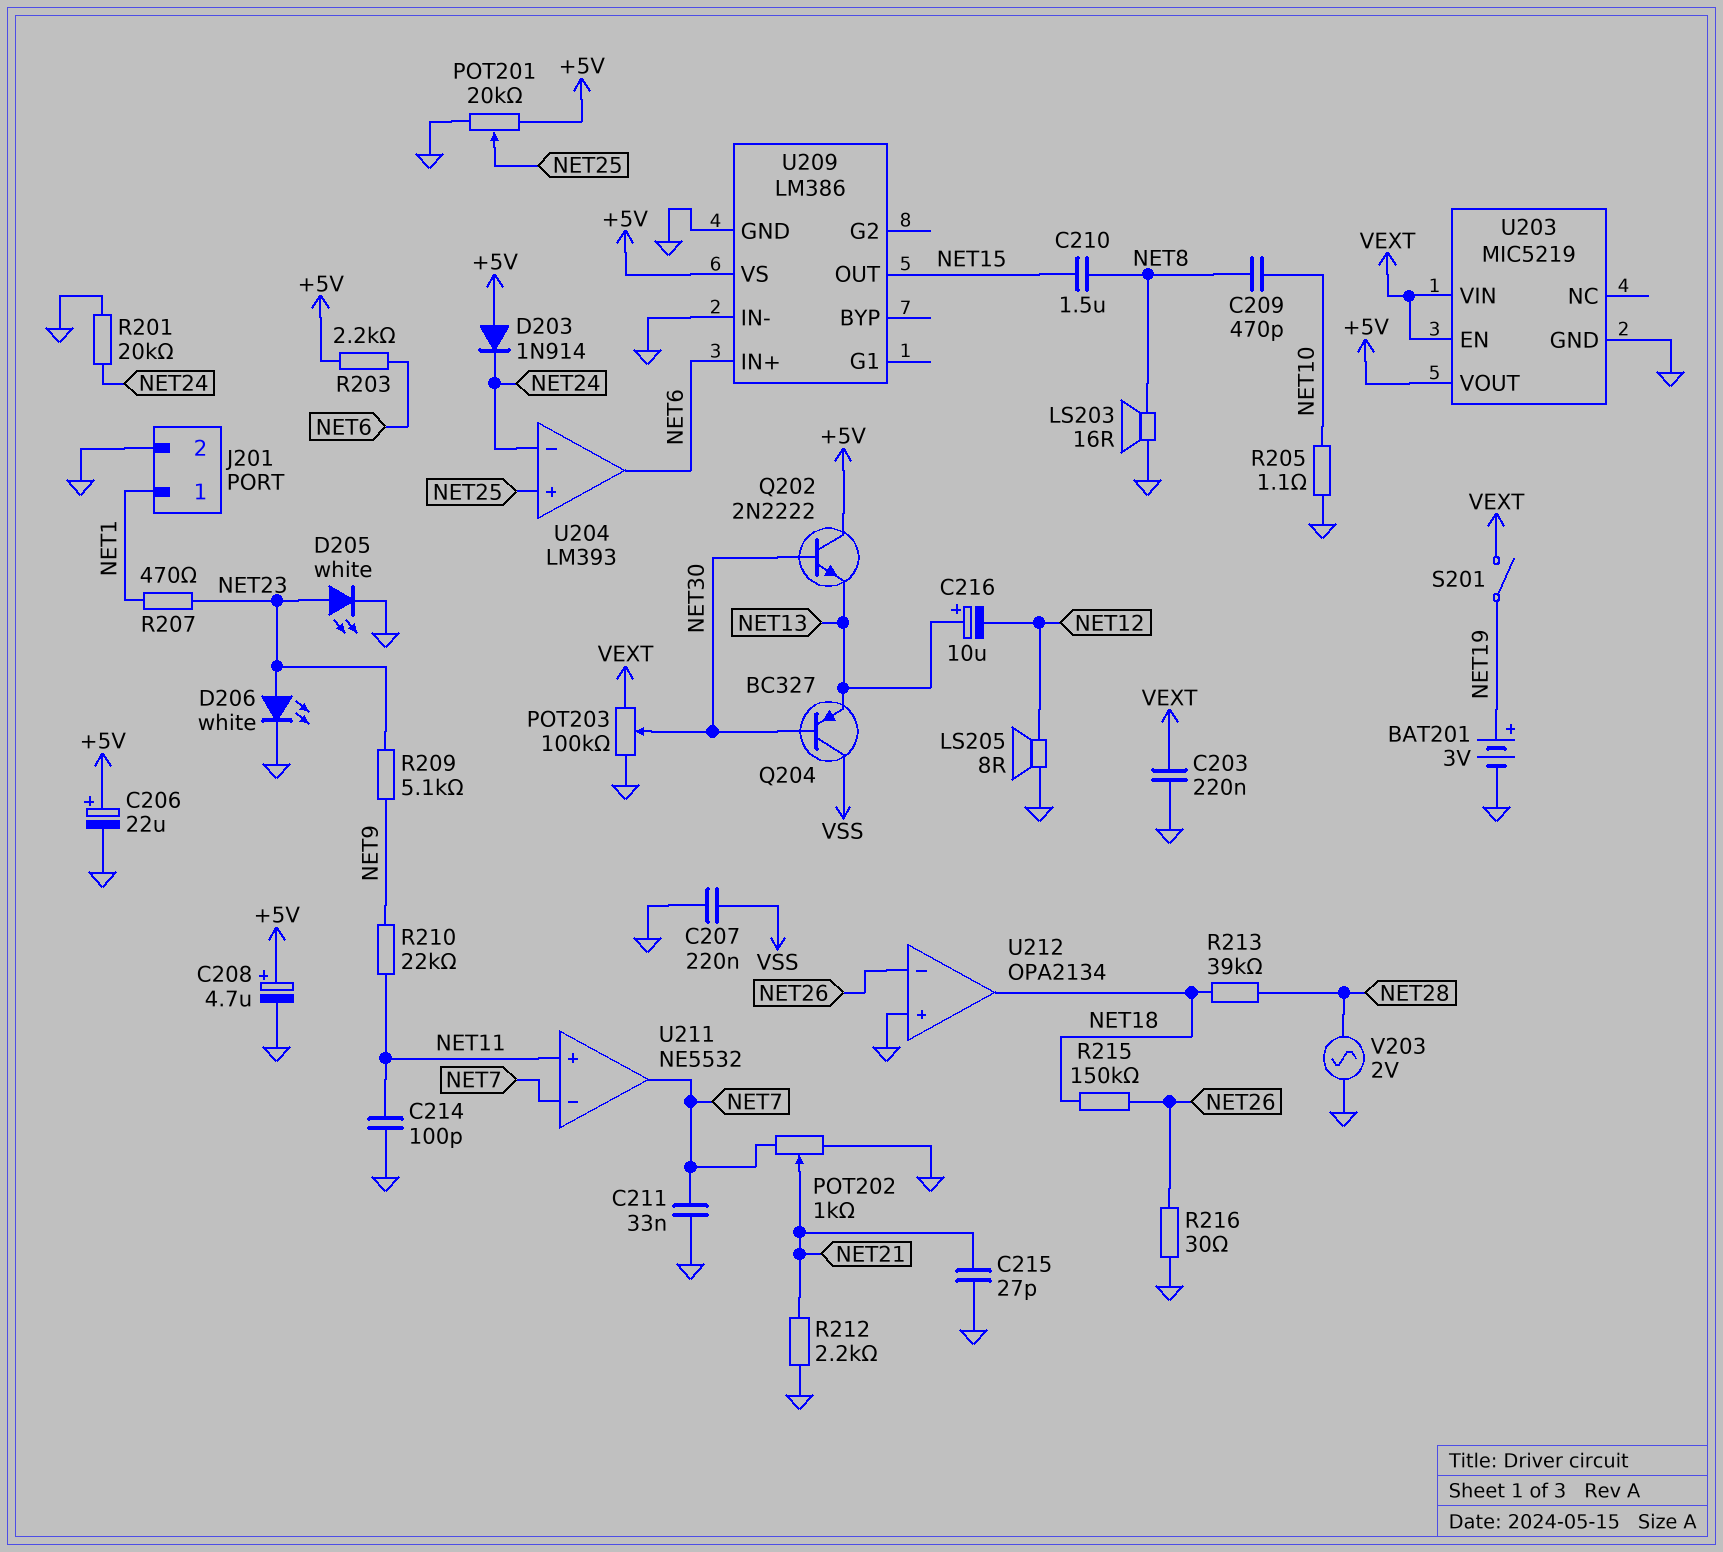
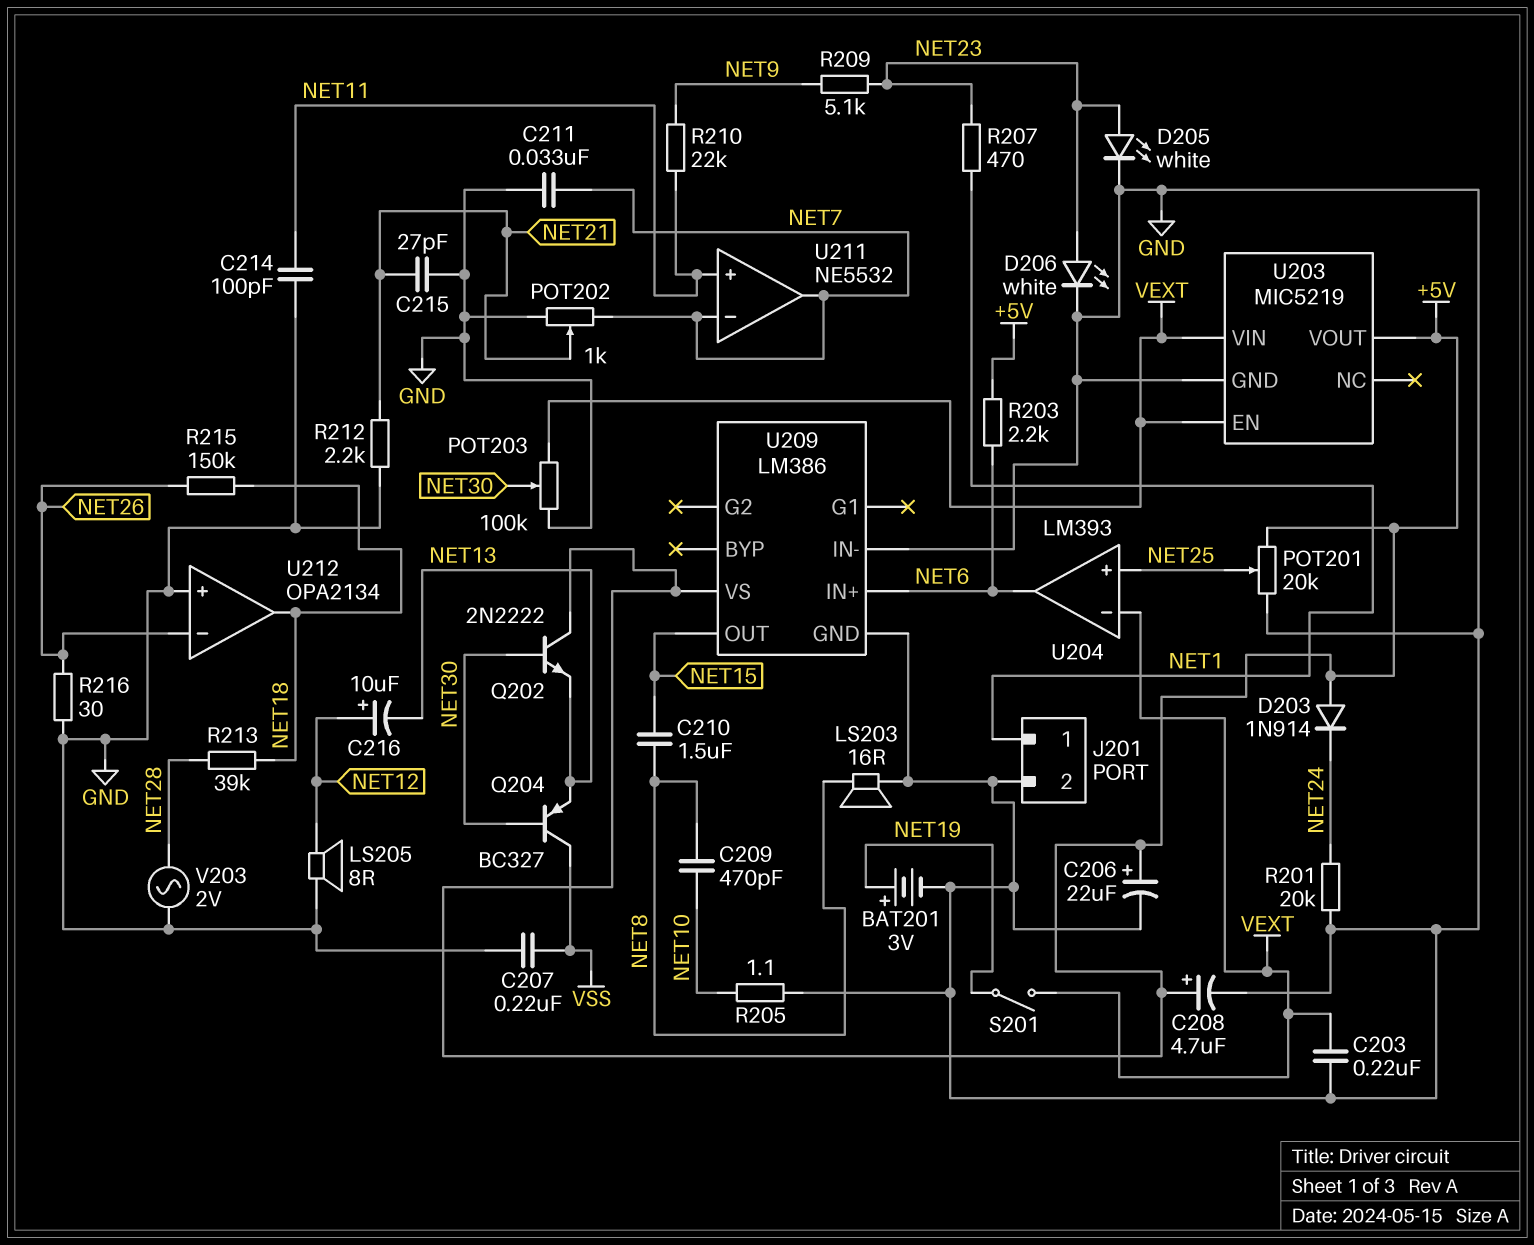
C216: 10uF (plus NET13, minus NET12) -> 10uF (plus NET12, minus NET13)
U204 pin in-: NET24 -> VEXT

